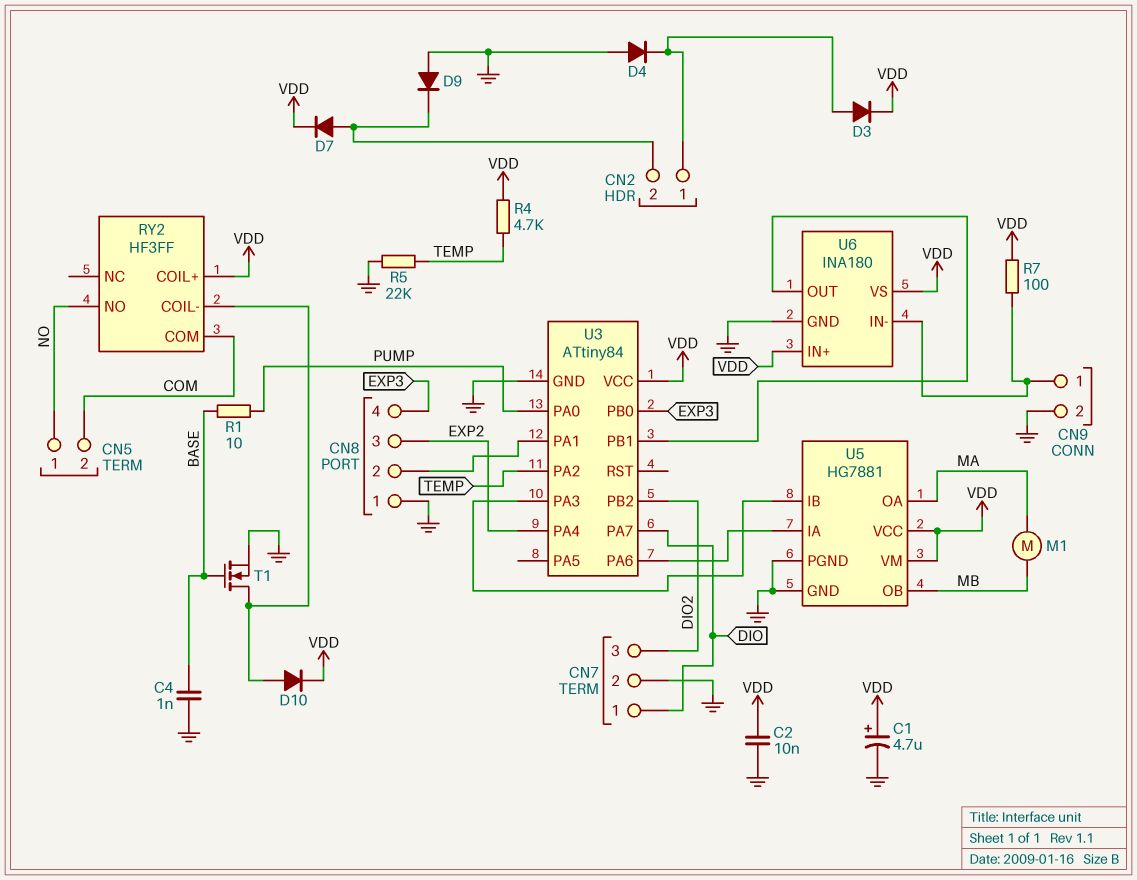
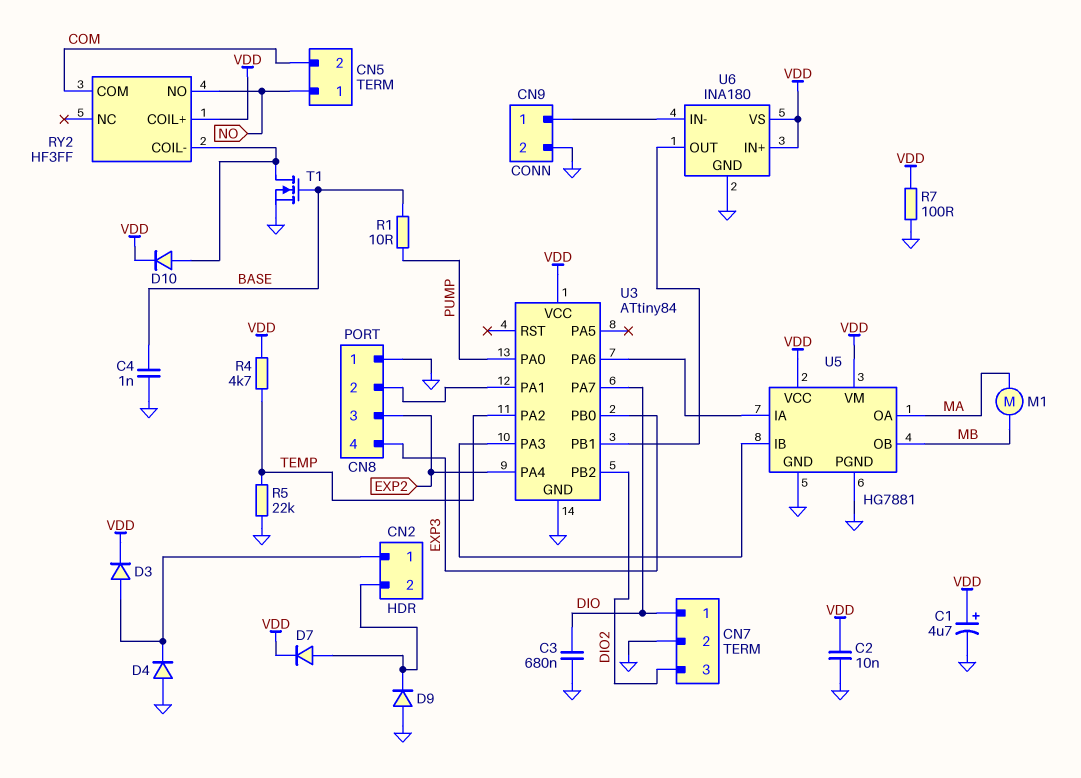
C3: none -> 680nF (DIO, GND)
R7: 100 (CN9/1, VDD) -> 100 (GND, VDD)

